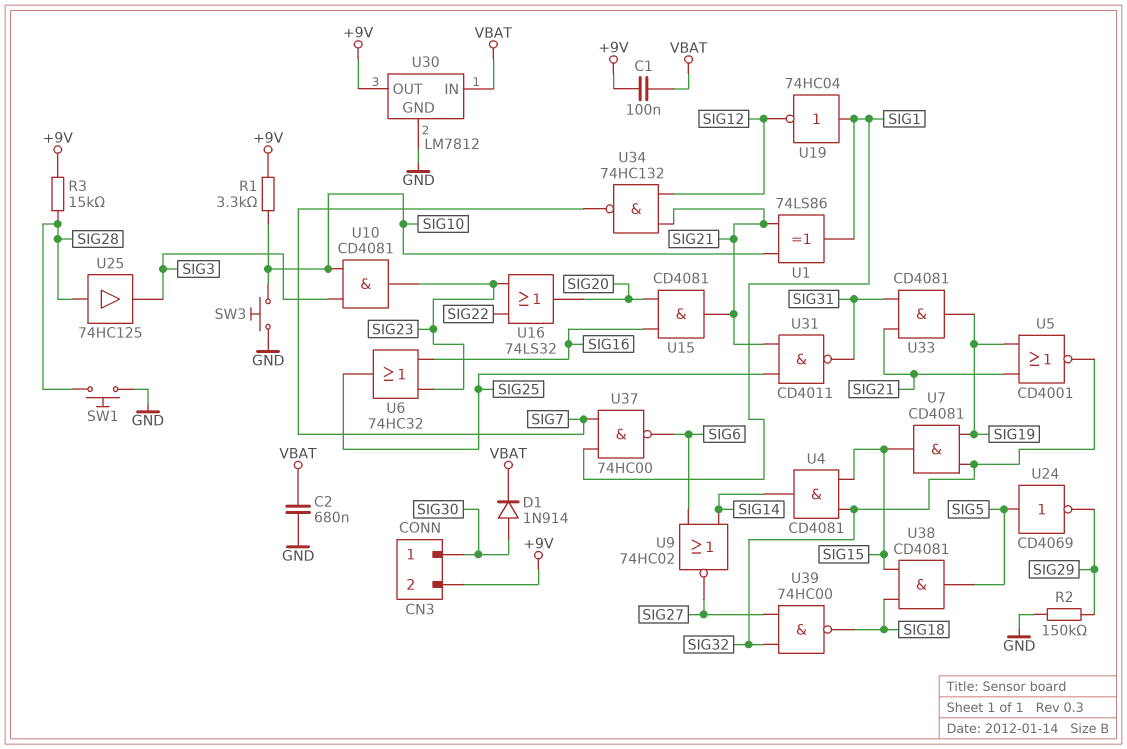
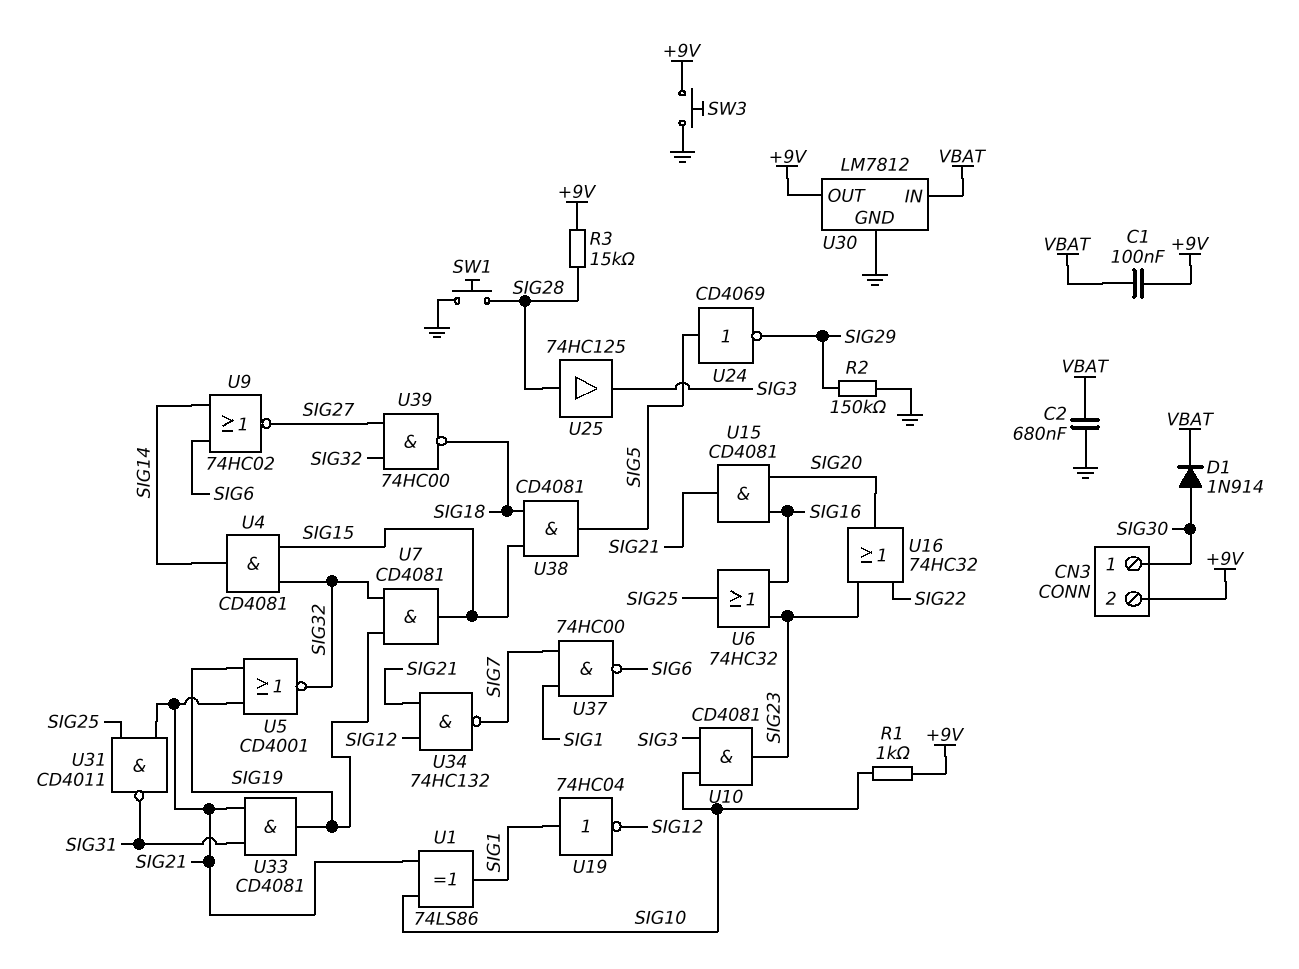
R1: 3.3k (+9V, SIG10) -> 1k (+9V, SIG10)
SW3: button (GND, SIG10) -> button (+9V, GND)
U16: OR 74LS32 (in SIG22, in SIG23, out SIG20) -> OR 74HC32 (in SIG22, in SIG23, out SIG20)

